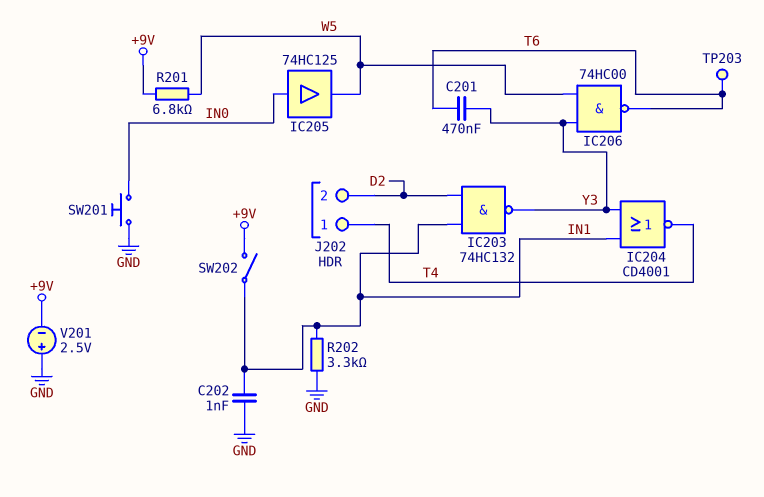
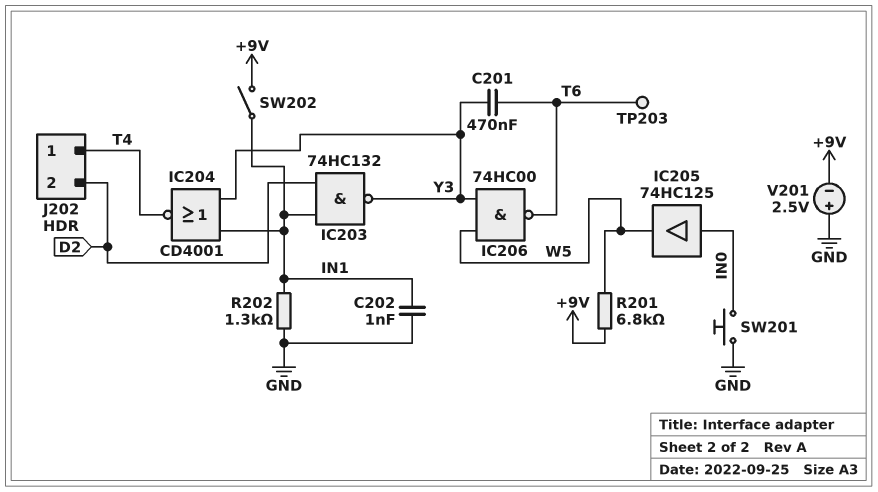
R202: 3.3k (GND, IN1) -> 1.3k (GND, IN1)

